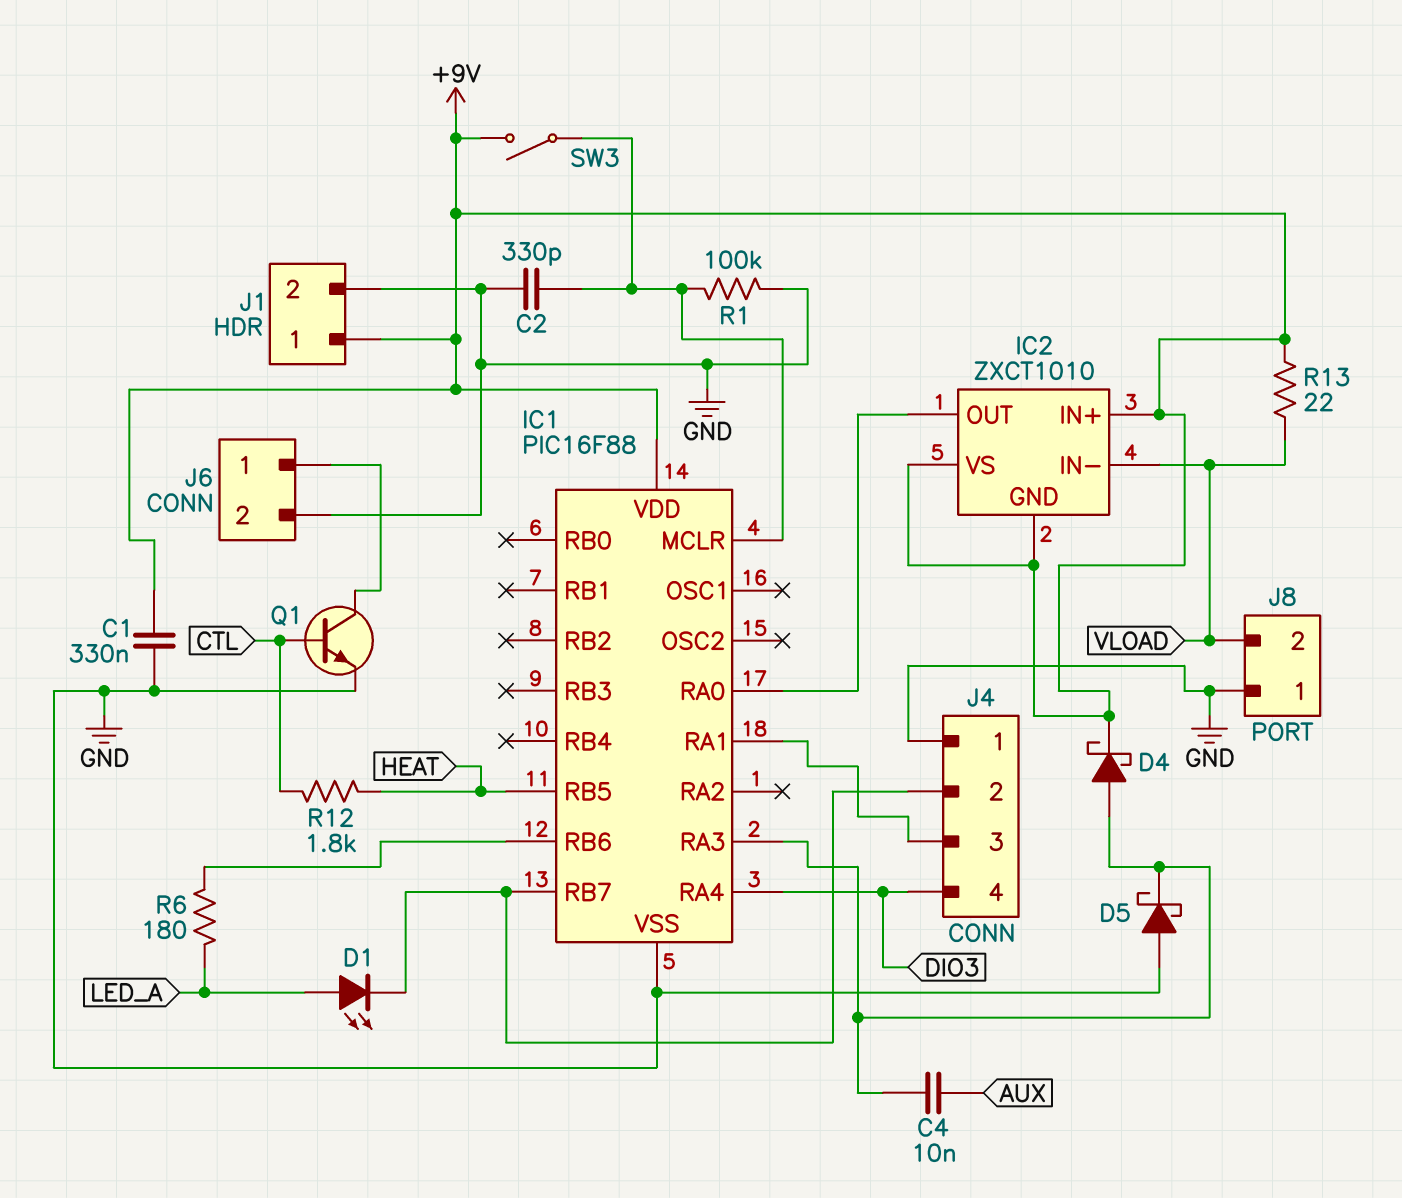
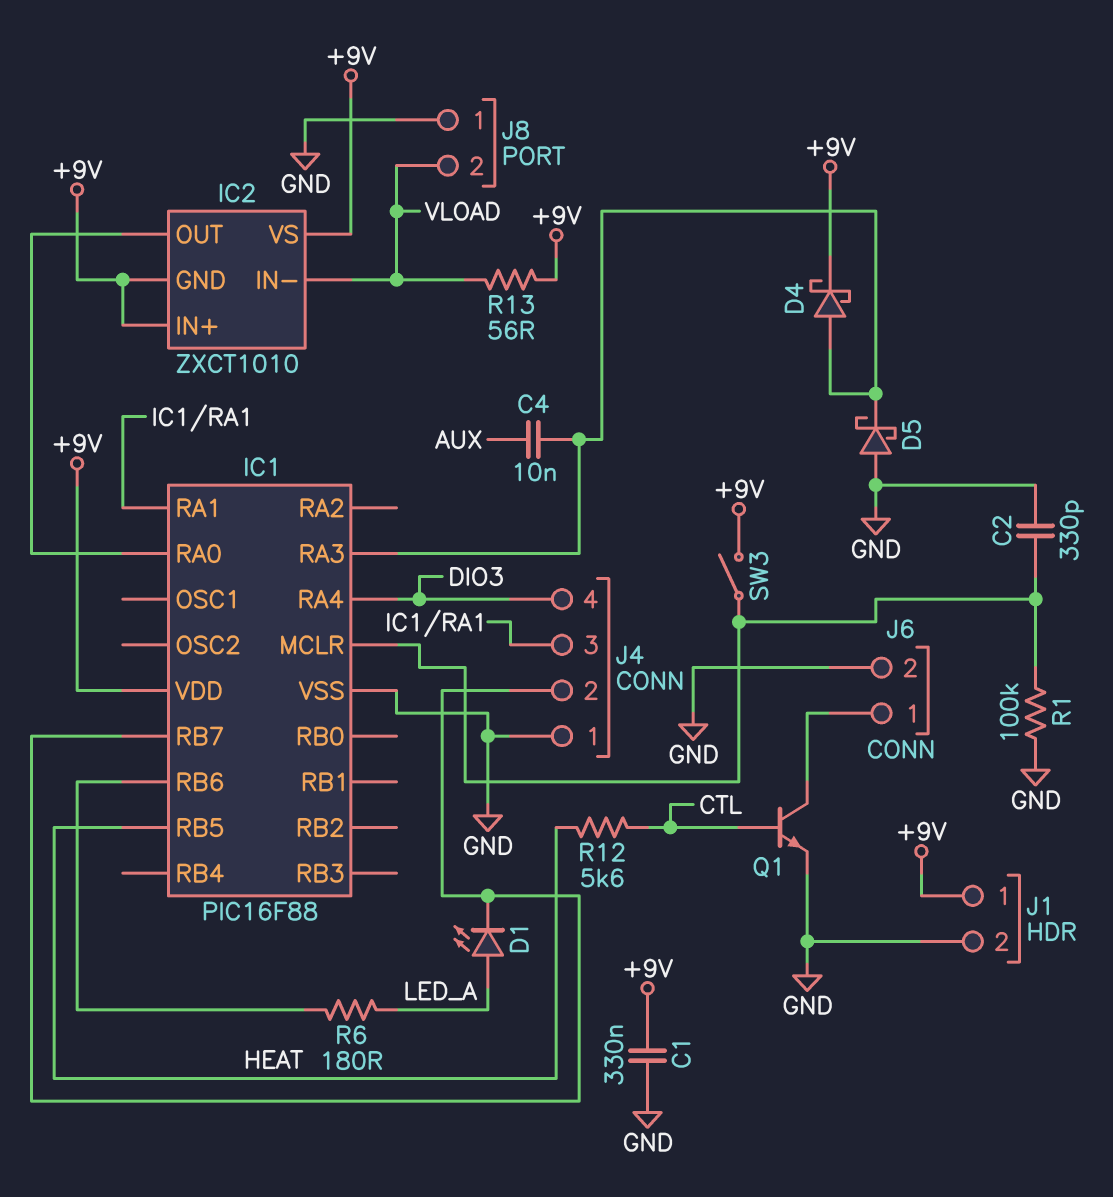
R12: 1.8k (CTL, HEAT) -> 5.6k (CTL, HEAT)
R13: 22 (+9V, VLOAD) -> 56 (+9V, VLOAD)

